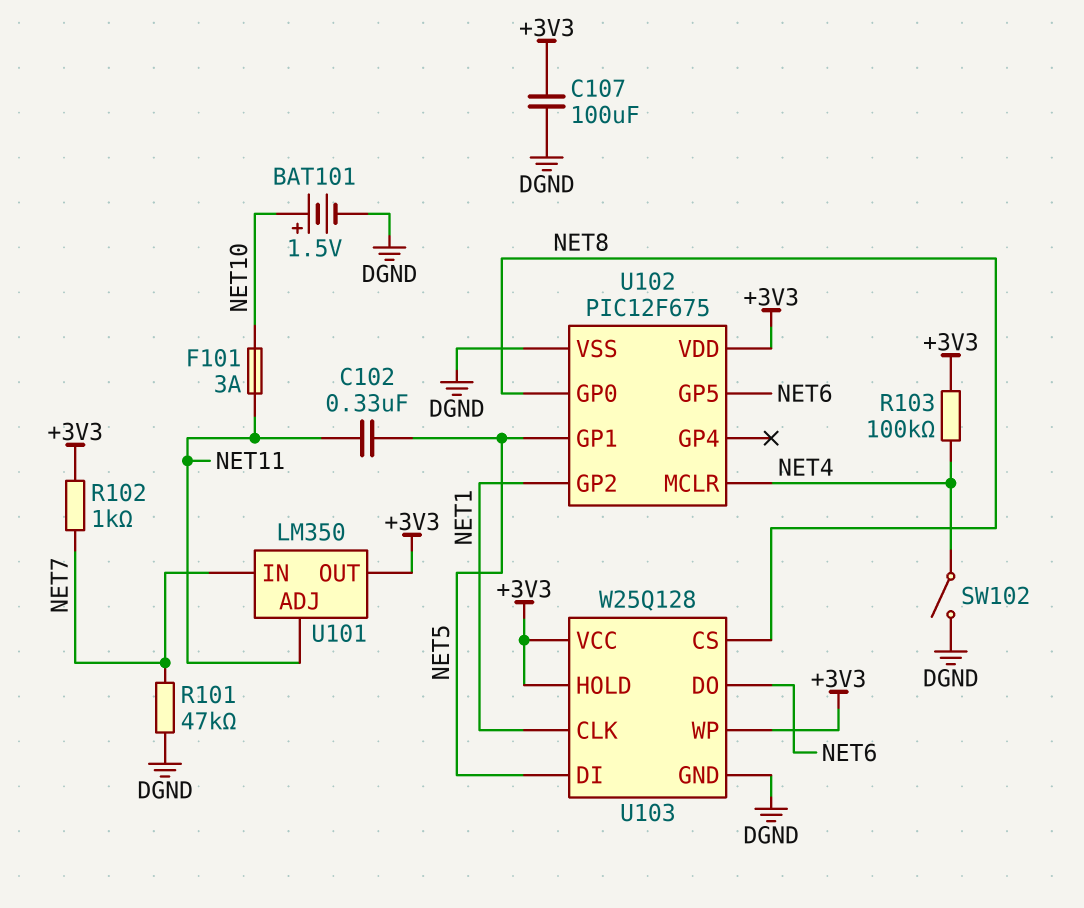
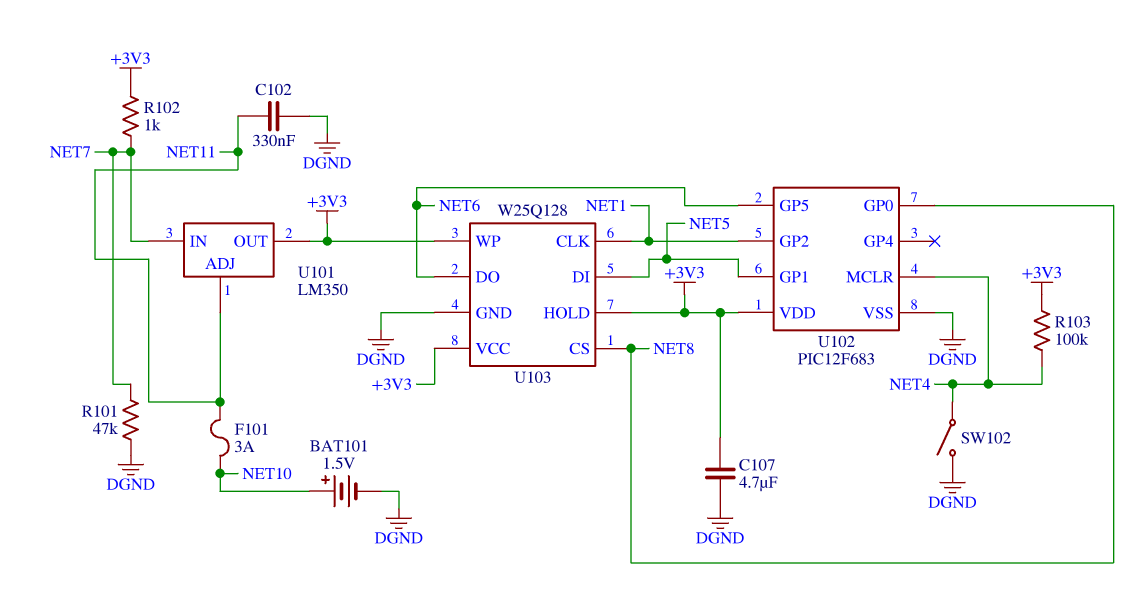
C102: 330nF (NET5, NET11) -> 330nF (DGND, NET11)
C107: 100uF (+3V3, DGND) -> 4.7uF (+3V3, DGND)
U102: PIC12F675 -> PIC12F683

